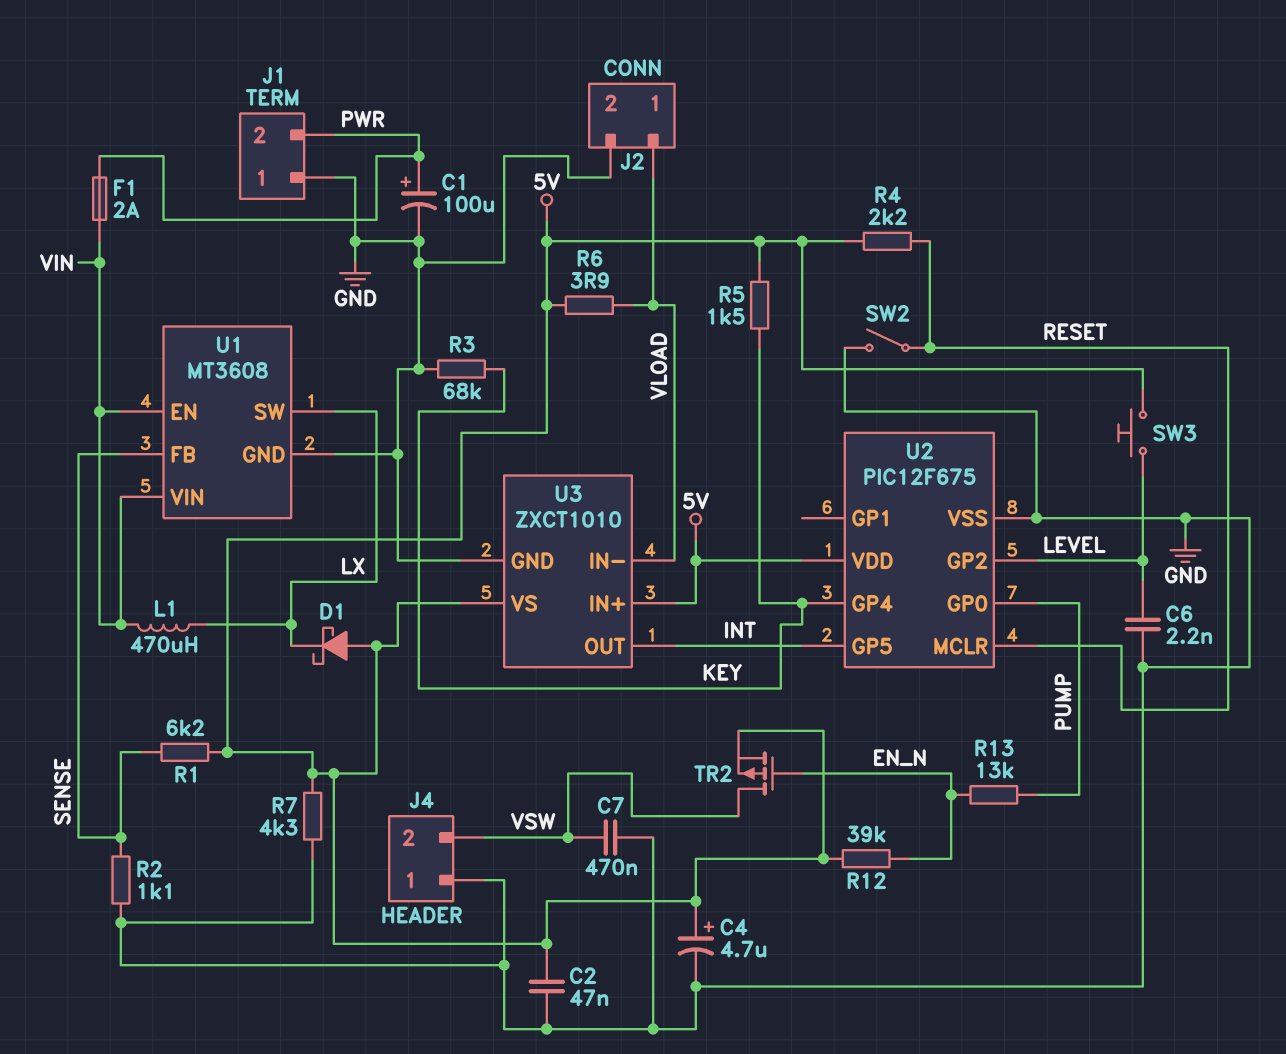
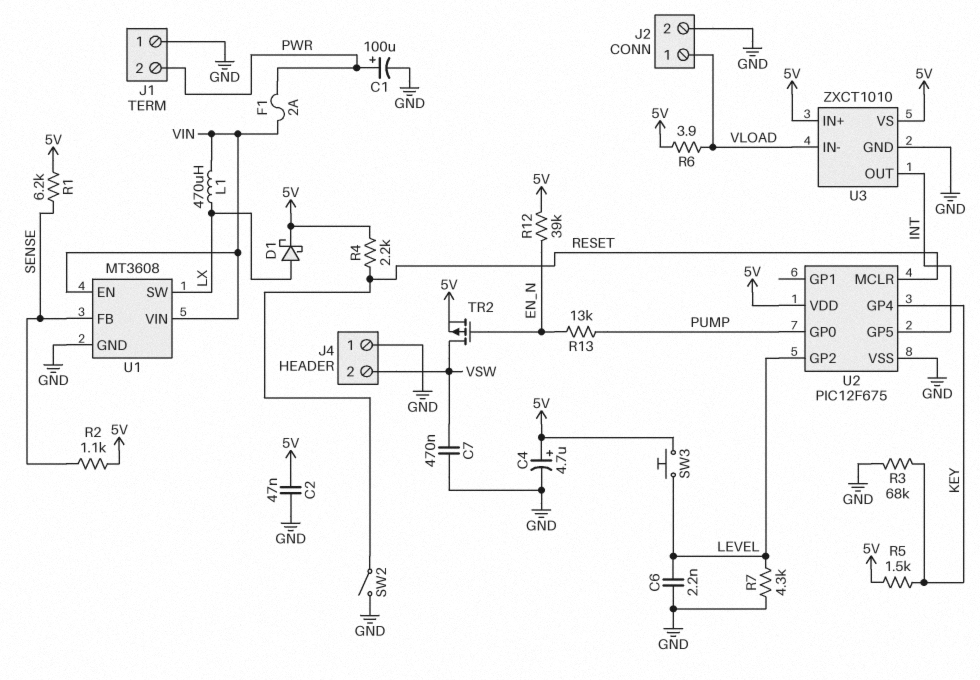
D1: schottky (A 5V, K LX) -> schottky (A LX, K 5V)
R2: 1.1k (GND, SENSE) -> 1.1k (5V, SENSE)
R7: 4.3k (5V, GND) -> 4.3k (GND, LEVEL)

